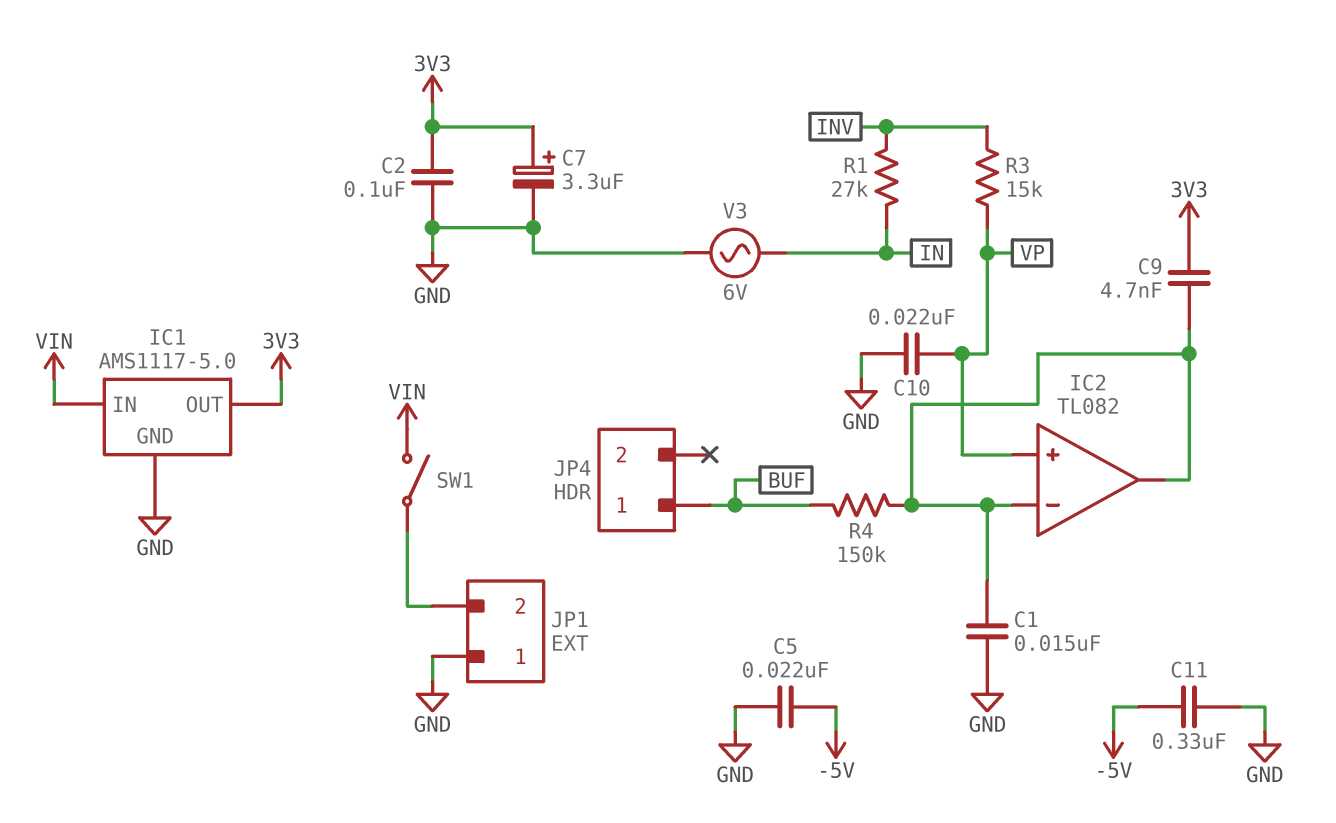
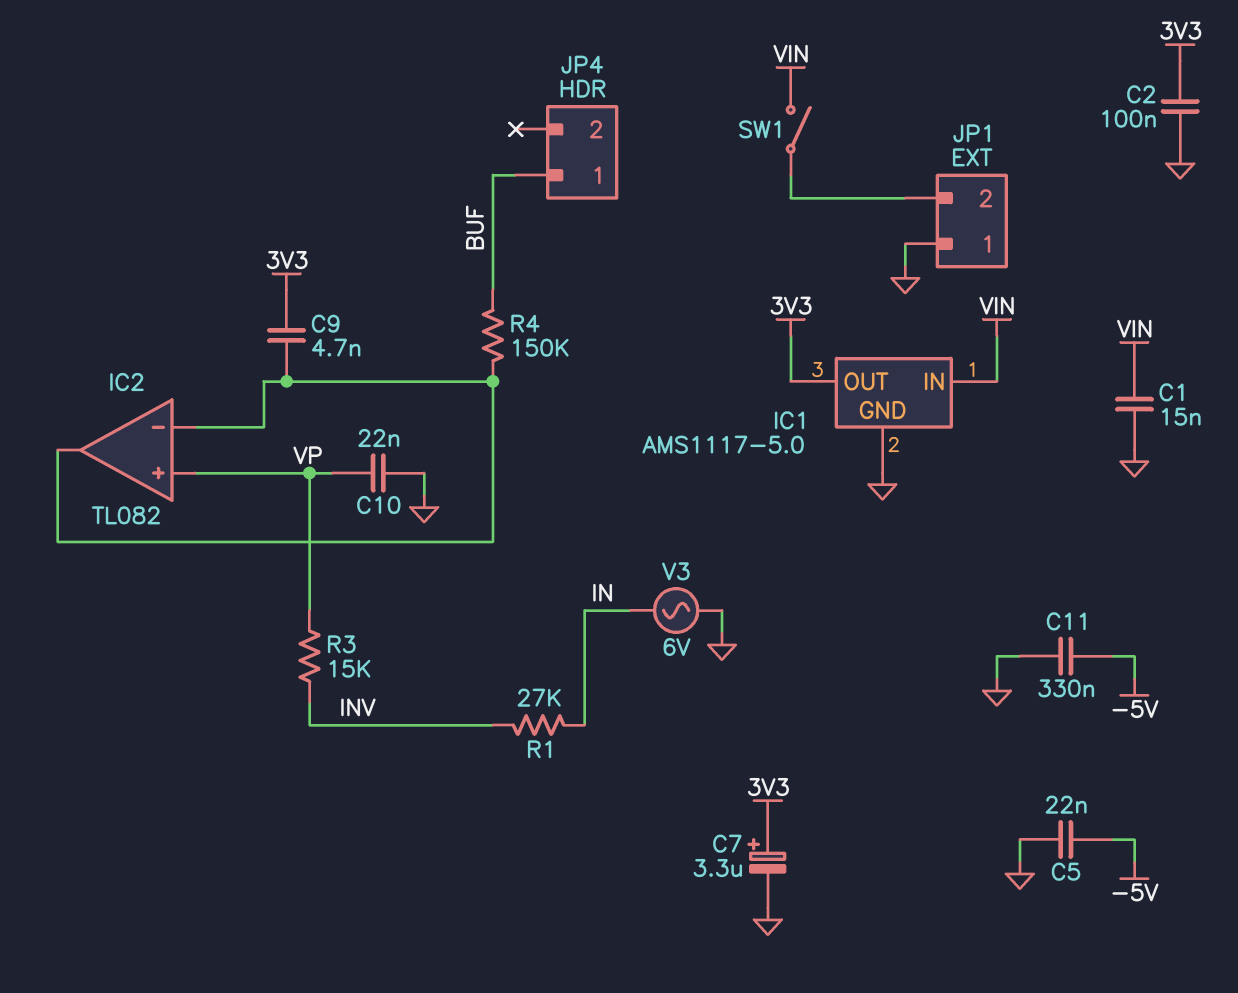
C1: 15nF (GND, IC2/in-) -> 15nF (GND, VIN)

